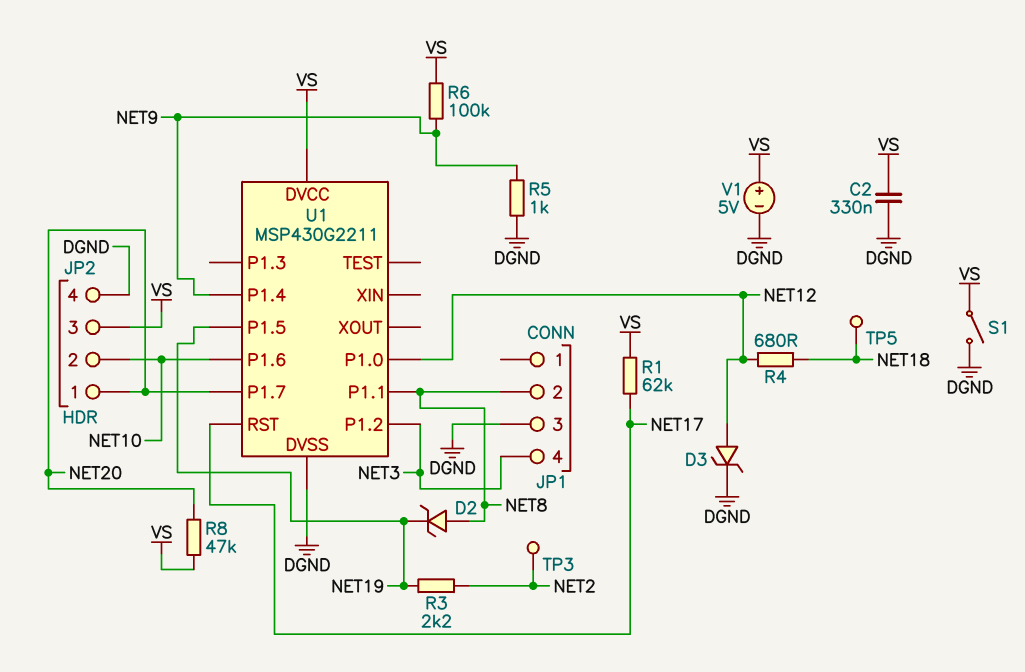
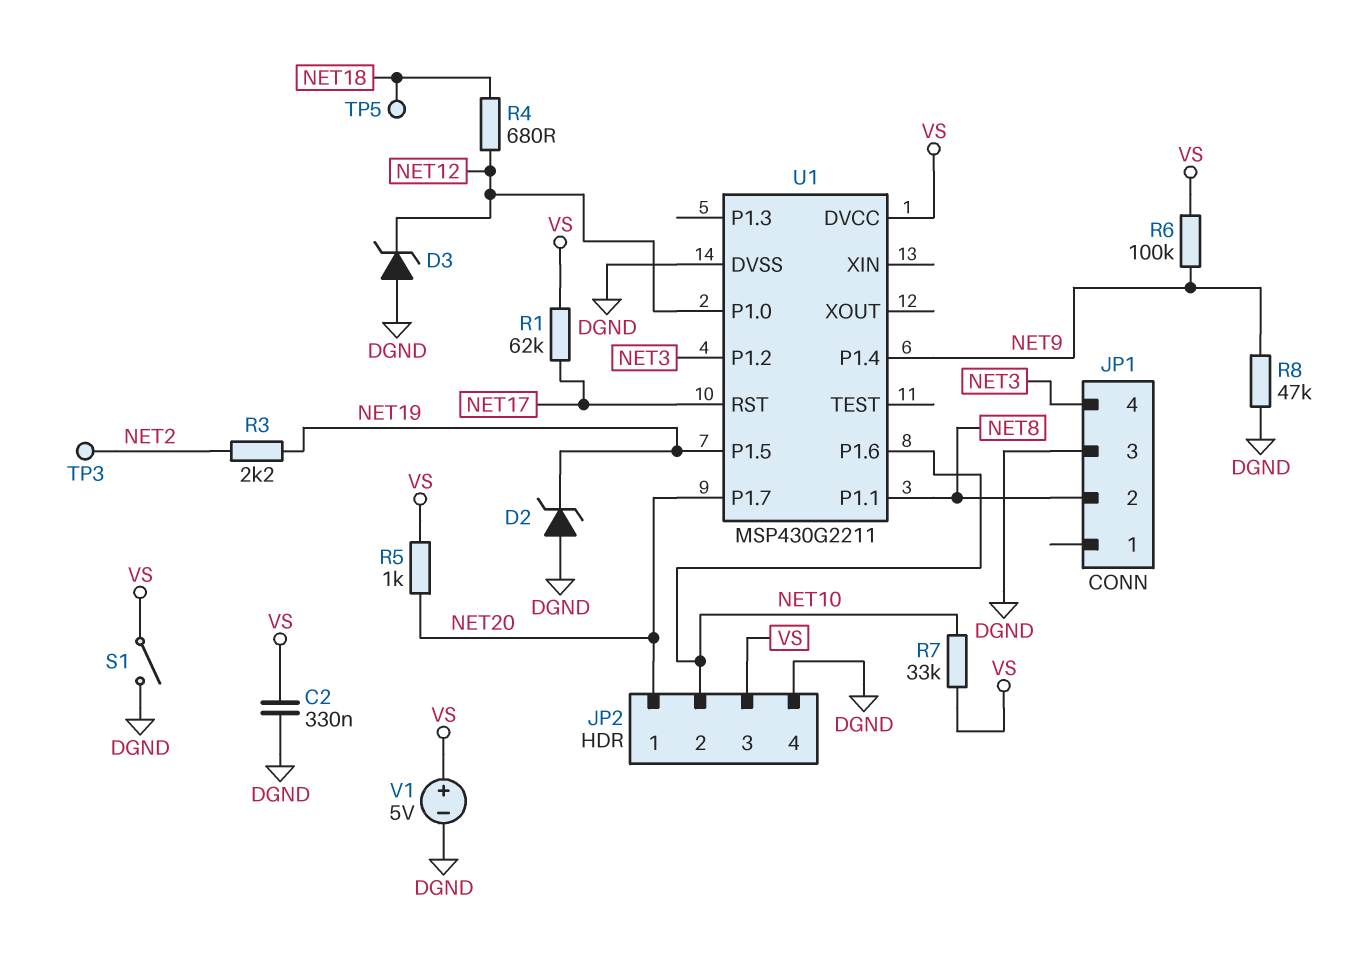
D2: zener (A NET8, K NET19) -> zener (A DGND, K NET19)
D3: zener (A NET12, K DGND) -> zener (A DGND, K NET12)
R5: 1k (DGND, NET9) -> 1k (NET20, VS)
R7: none -> 33k (NET10, VS)
R8: 47k (NET20, VS) -> 47k (DGND, NET9)

